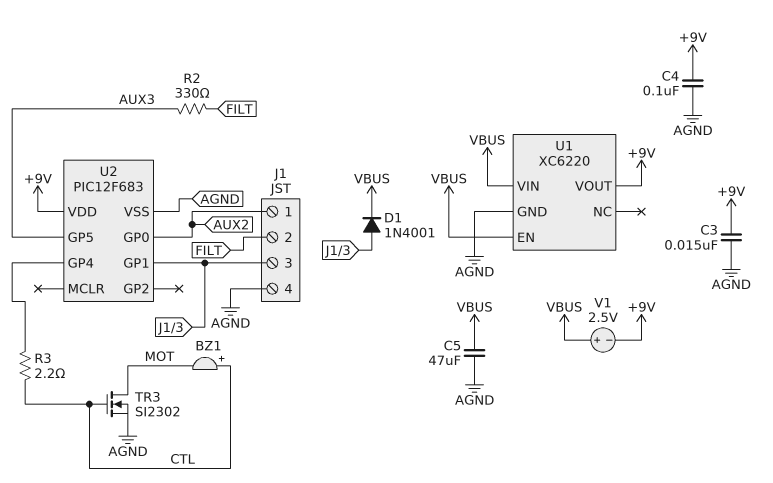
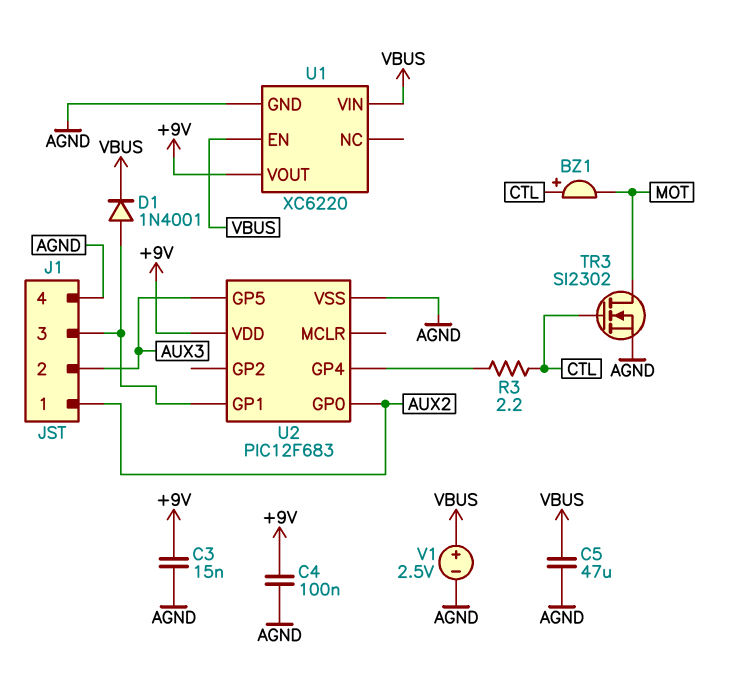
J1 pin 2: FILT -> AUX3
R2: 330 (AUX3, FILT) -> none
V1: 2.5V (plus VBUS, minus +9V) -> 2.5V (plus VBUS, minus AGND)

